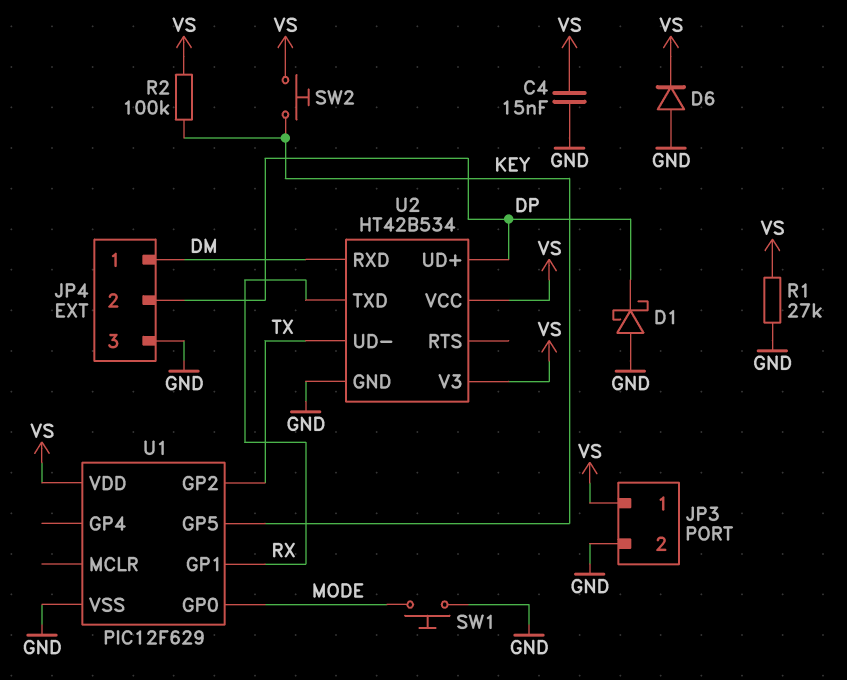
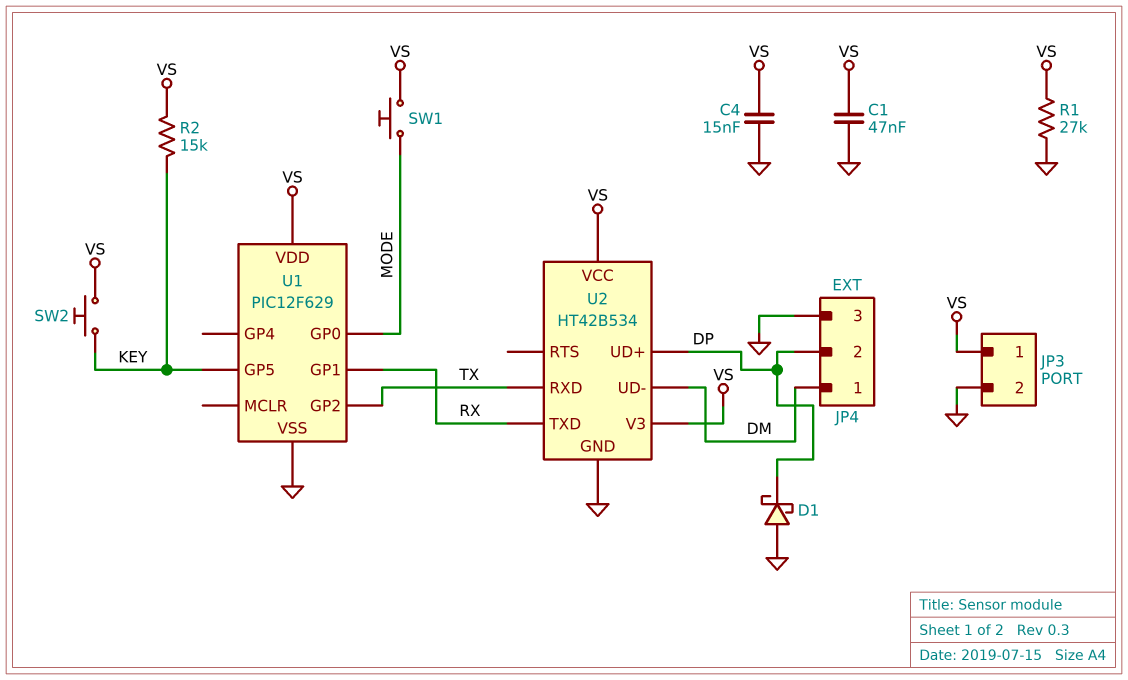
C1: none -> 47nF (GND, VS)
D6: diode (A GND, K VS) -> none
R2: 100k (KEY, VS) -> 15k (KEY, VS)
SW1: button (GND, MODE) -> button (MODE, VS)
U2 pin RXD: DM -> TX
U2 pin UD-: TX -> DM

